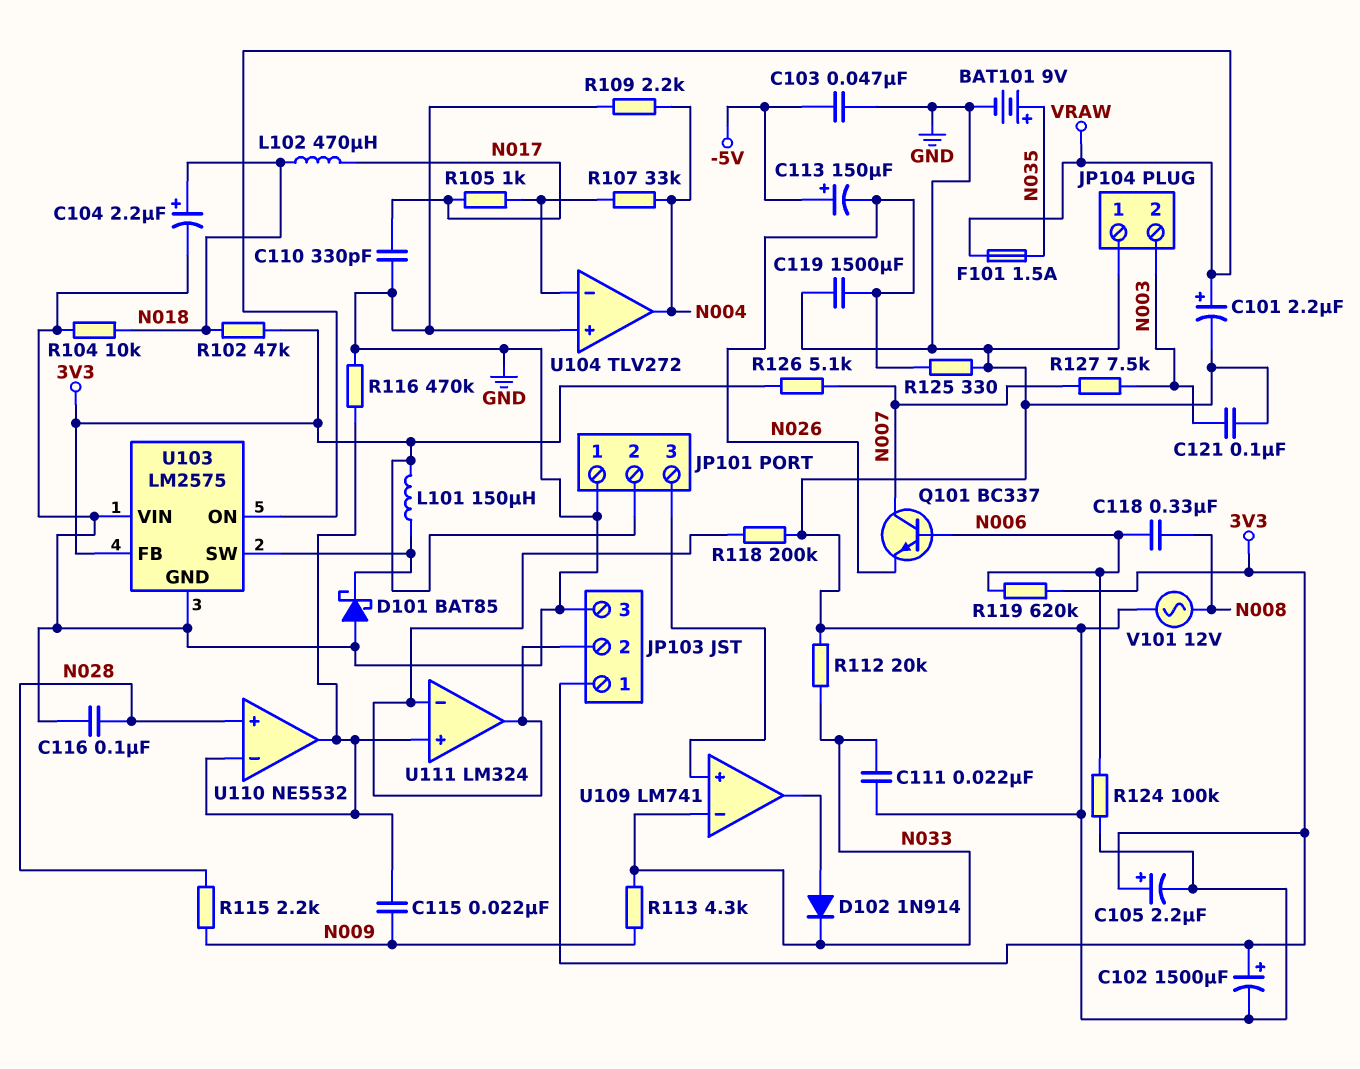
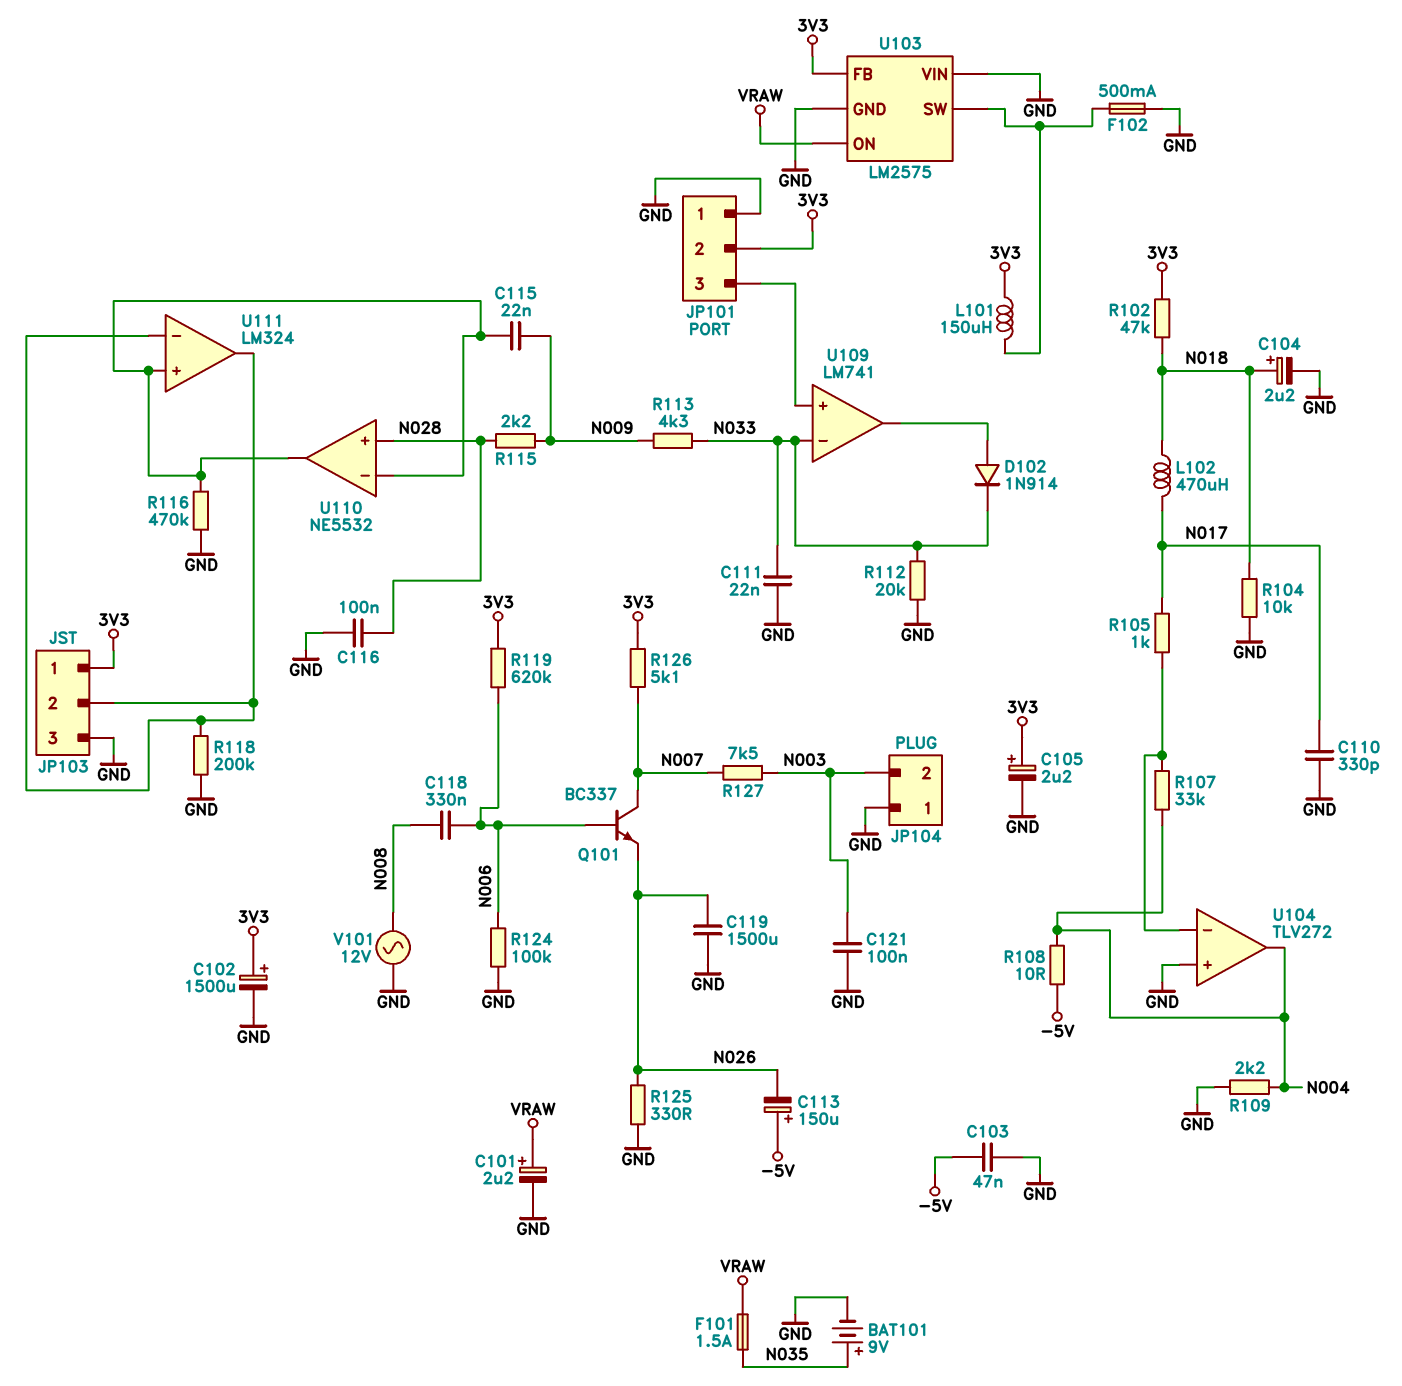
D101: schottky BAT85 (A GND, K U103/SW) -> none
F102: none -> 500mA (GND, U103/SW)
R108: none -> 10 (-5V, N004)

